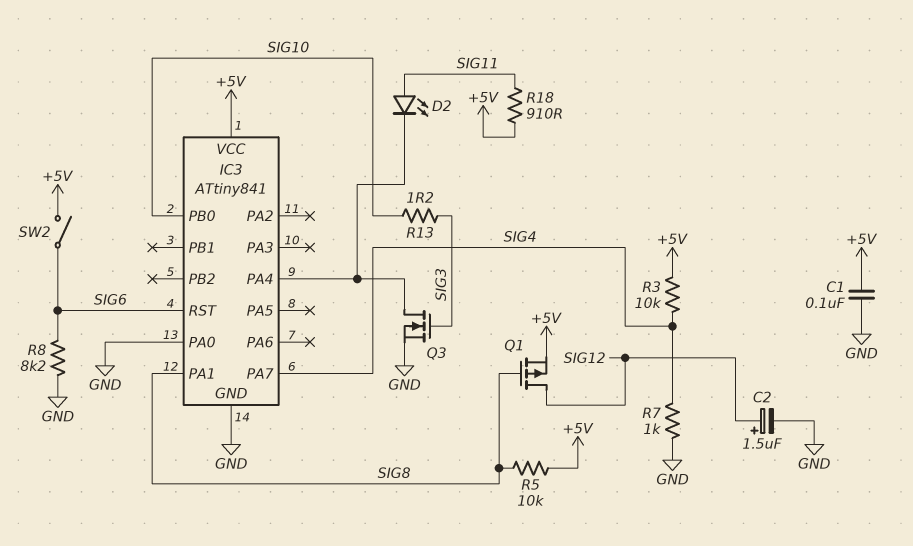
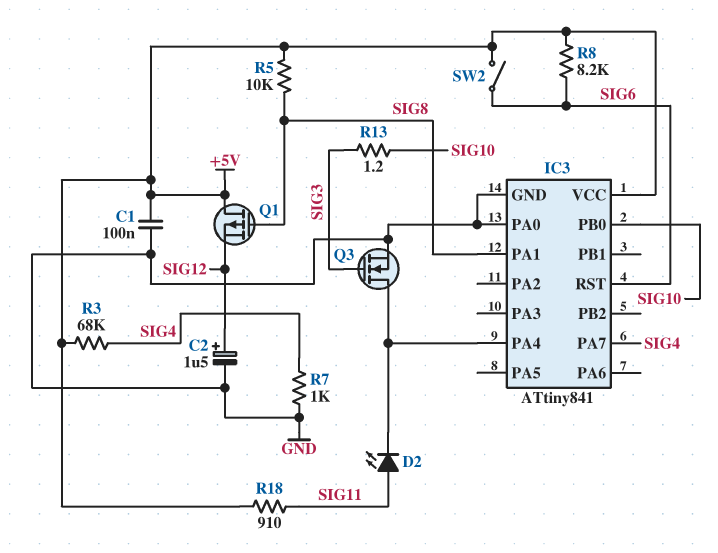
Q1: PMOS (G SIG8, D SIG12, S +5V) -> PMOS (G SIG8, D +5V, S SIG12)
R3: 10k (+5V, SIG4) -> 68k (+5V, SIG4)
R8: 8.2k (GND, SIG6) -> 8.2k (+5V, SIG6)

